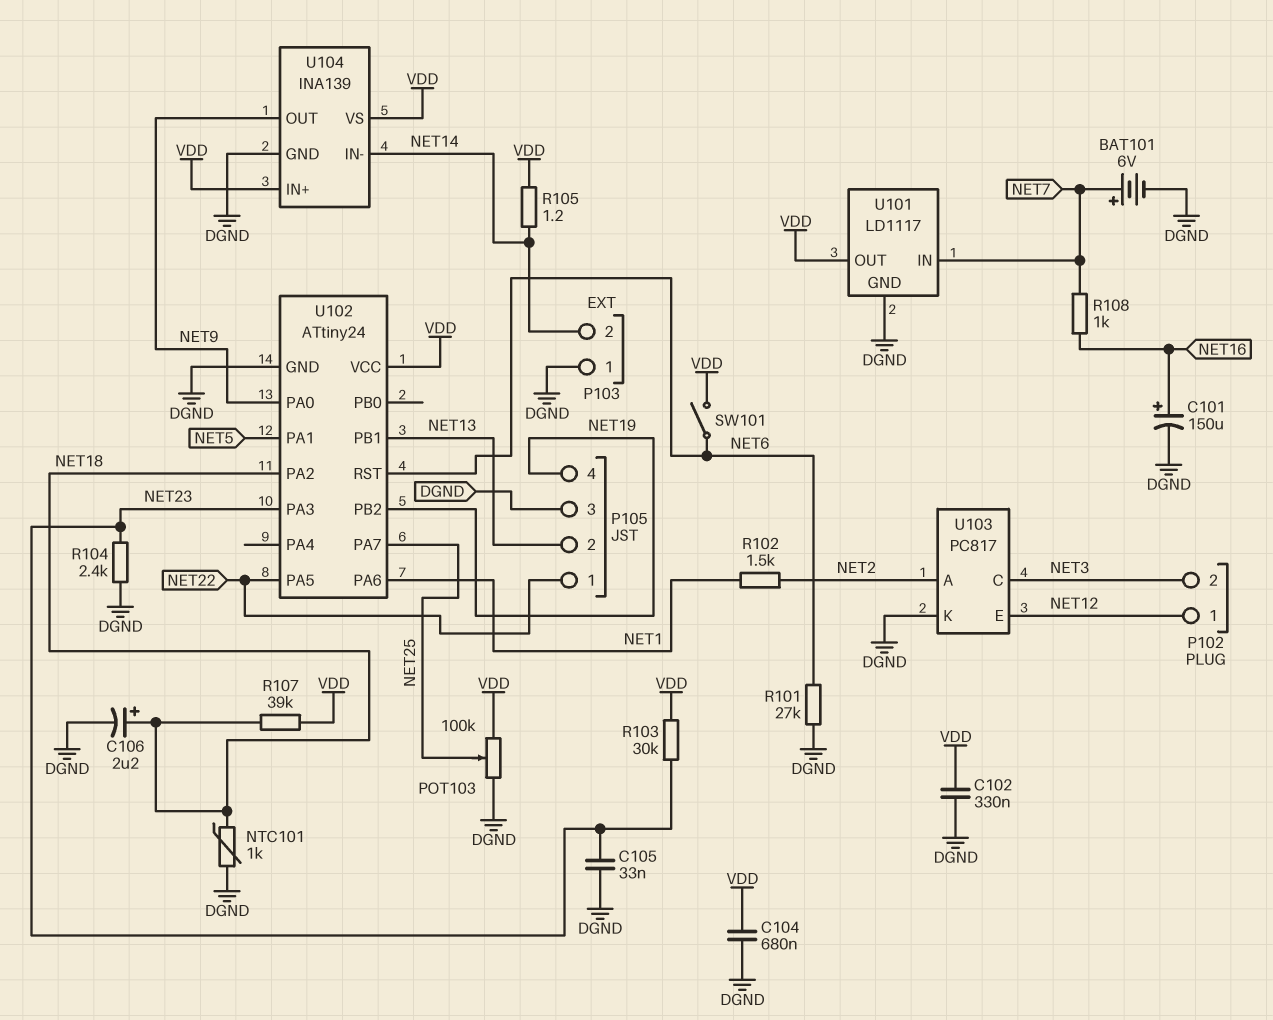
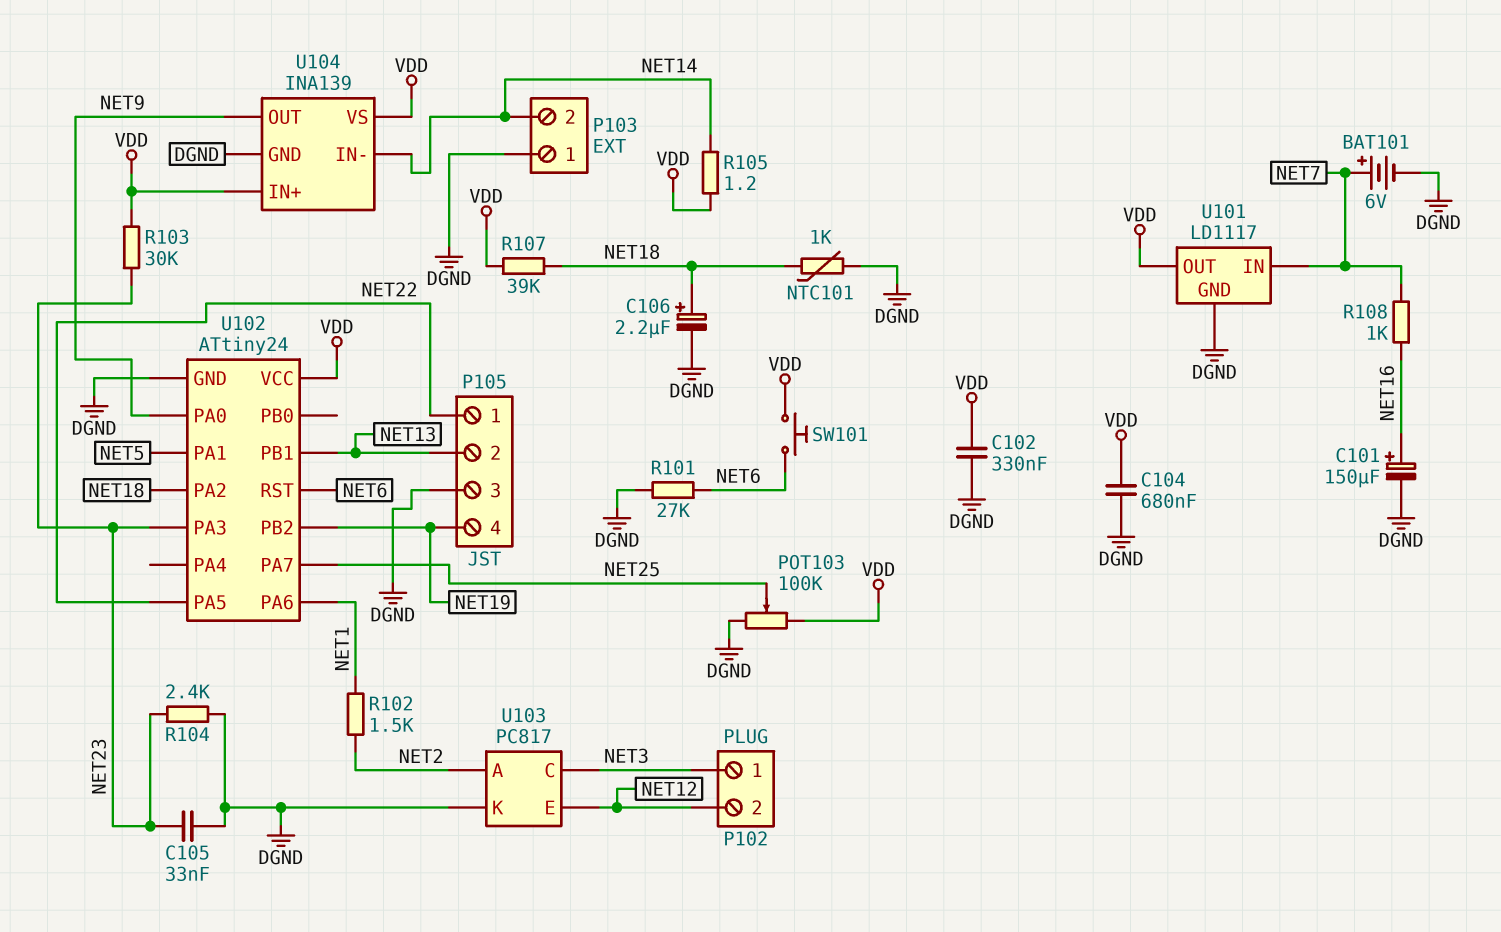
P102 pin 1: NET12 -> NET3
P102 pin 2: NET3 -> NET12
SW101: switch (NET6, VDD) -> button (NET6, VDD)

